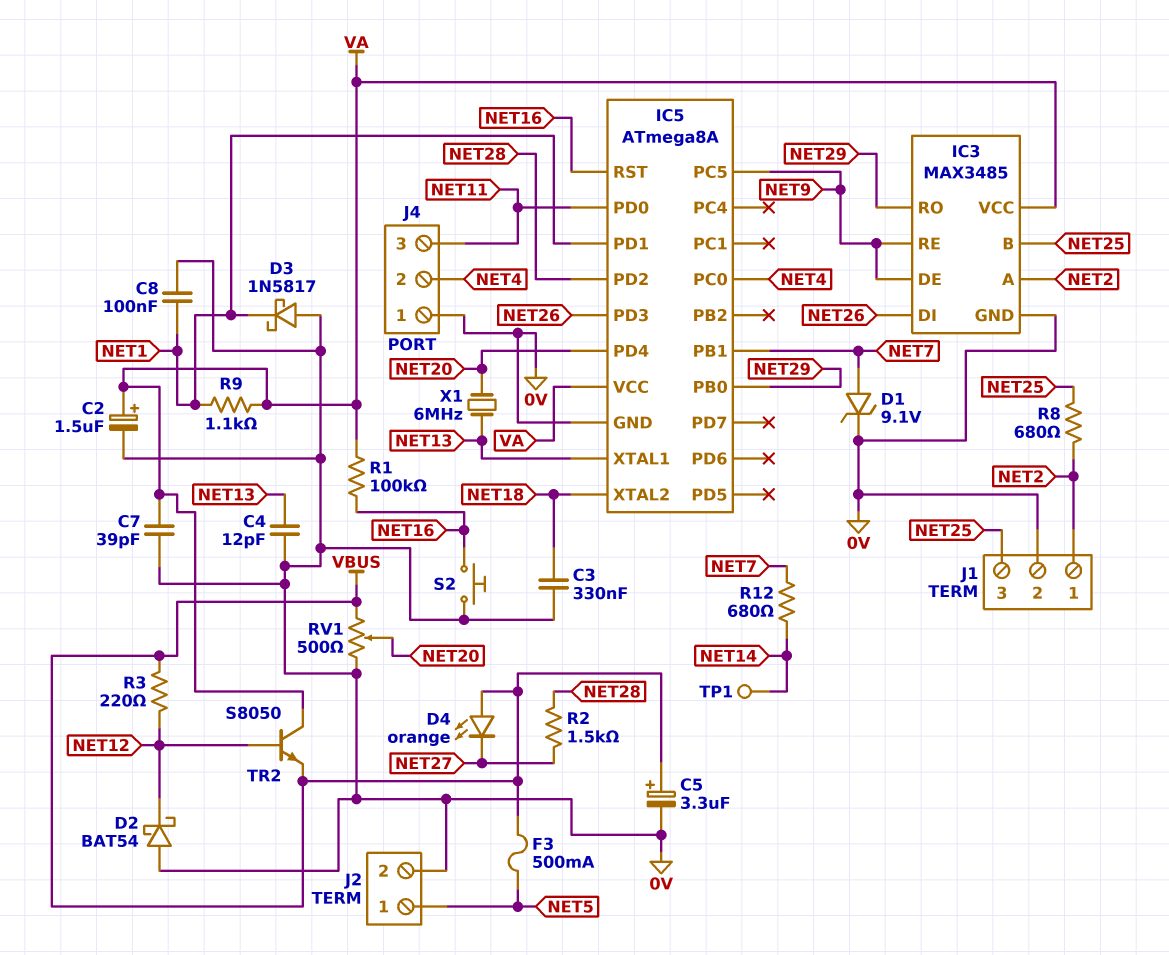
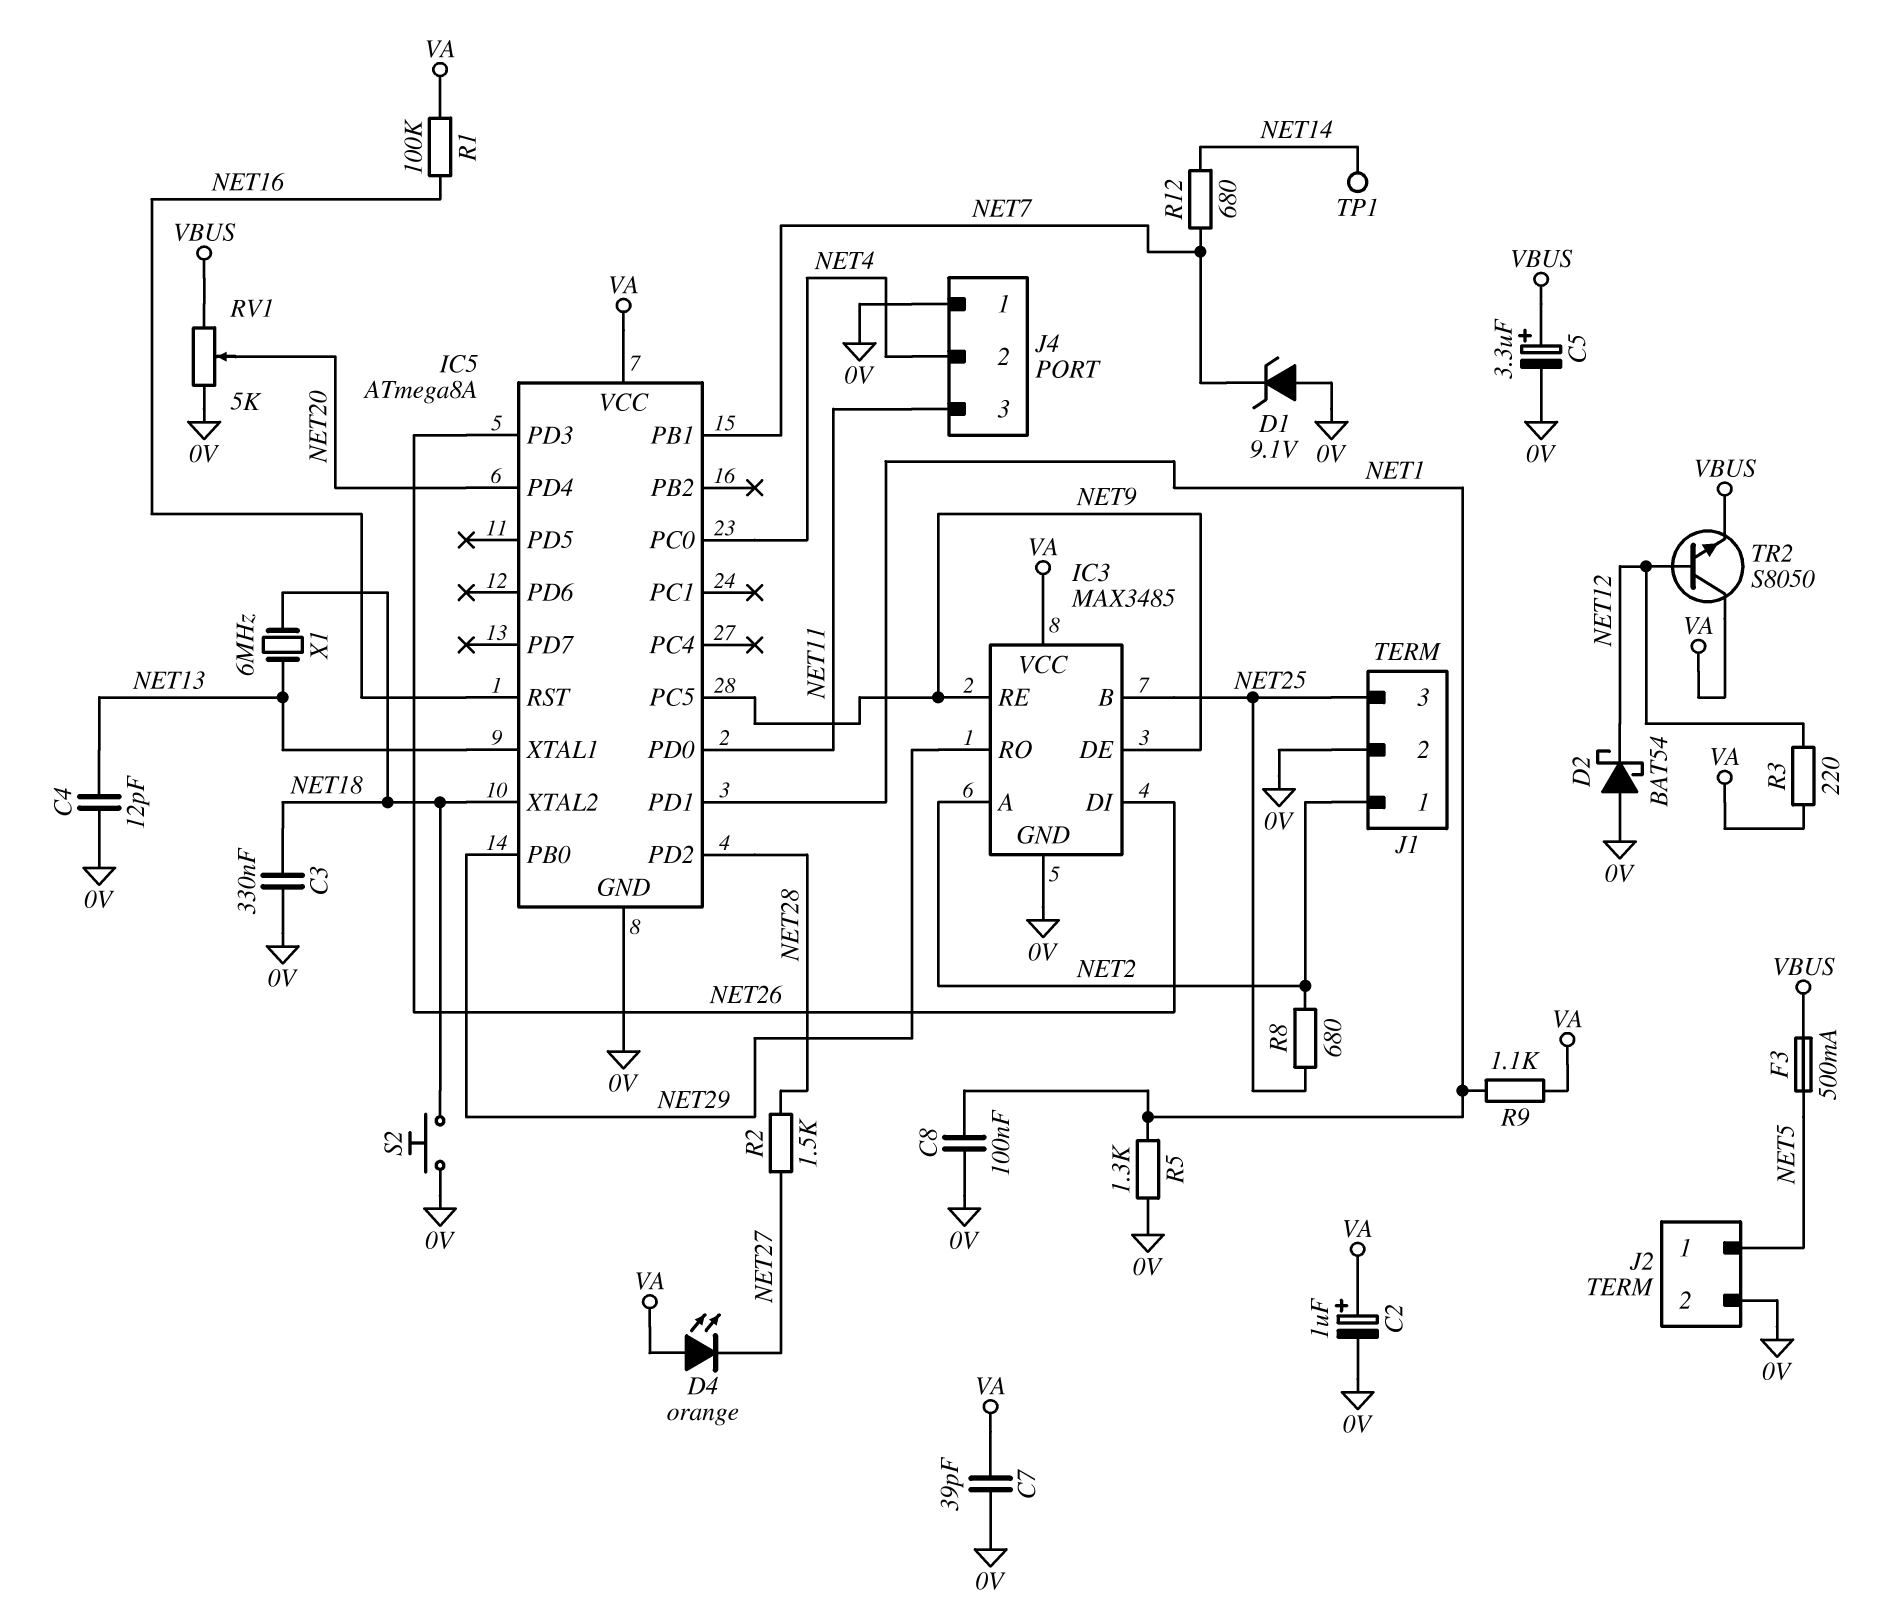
C2: 1.5uF (plus VA, minus 0V) -> 1uF (plus VA, minus 0V)
D1: zener 9.1V (A NET7, K 0V) -> zener 9.1V (A 0V, K NET7)
D3: schottky 1N5817 (A 0V, K NET1) -> none
D4: LED orange (A VBUS, K NET27) -> LED orange (A VA, K NET27)
R3: 220 (NET12, VBUS) -> 220 (NET12, VA)
R5: none -> 1.3k (0V, NET1)
RV1: 500 (0V, VBUS, wiper NET20) -> 5k (0V, VBUS, wiper NET20)
S2: button (0V, NET16) -> button (0V, NET18)
X1: 6MHz (NET13, NET20) -> 6MHz (NET13, NET18)

